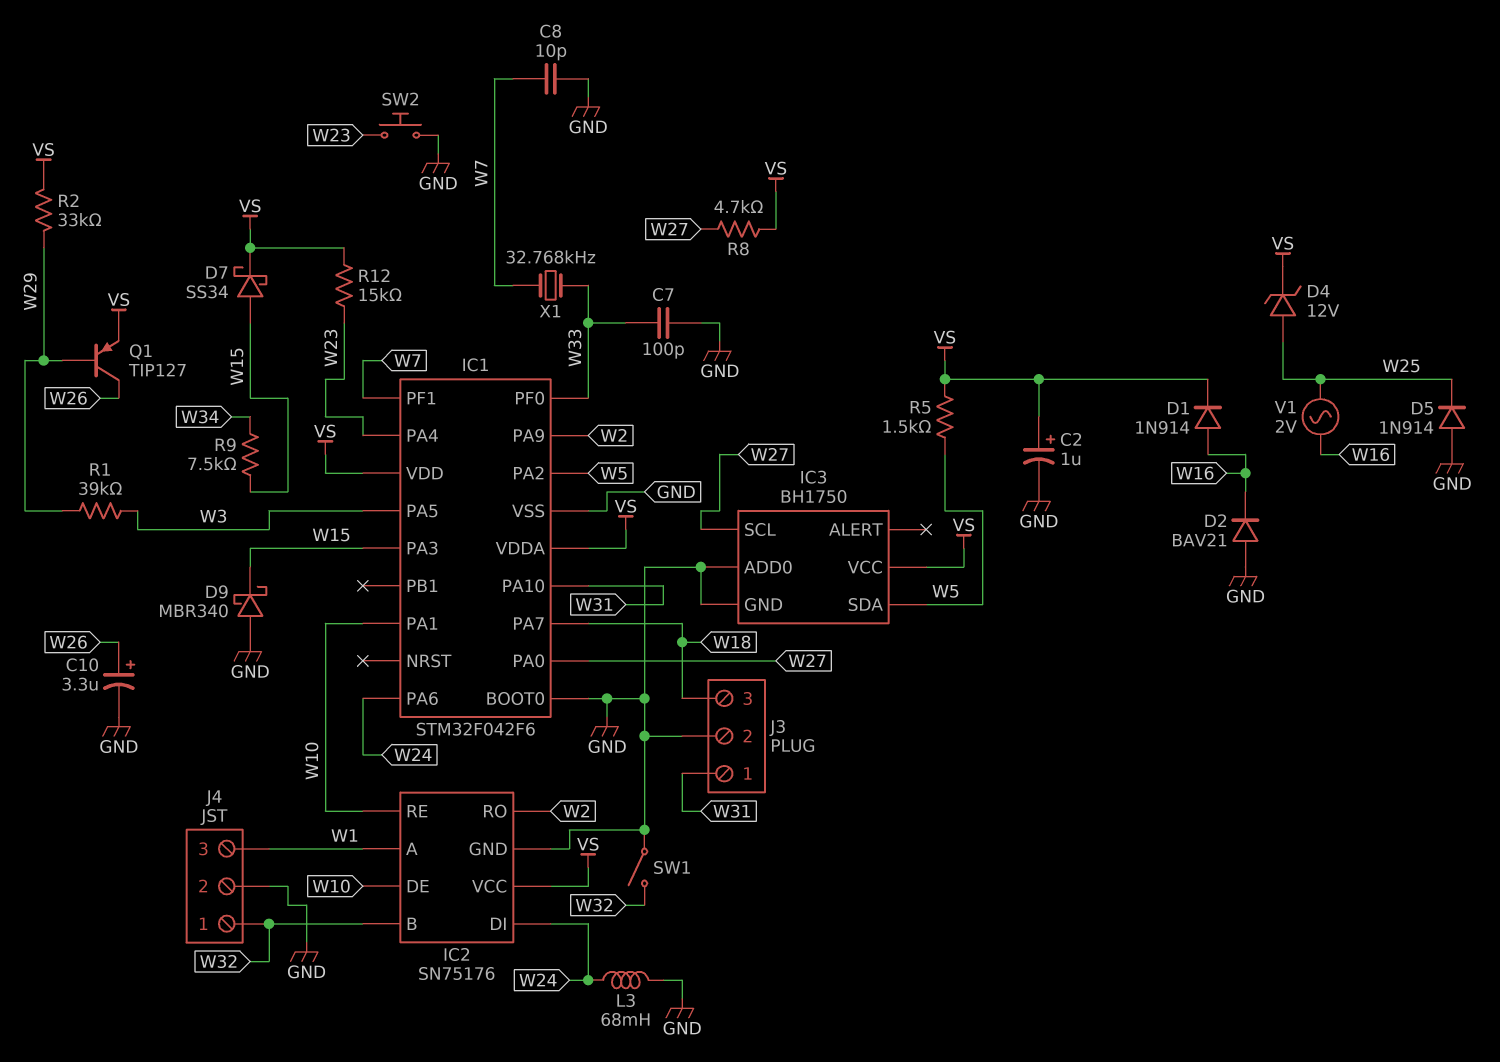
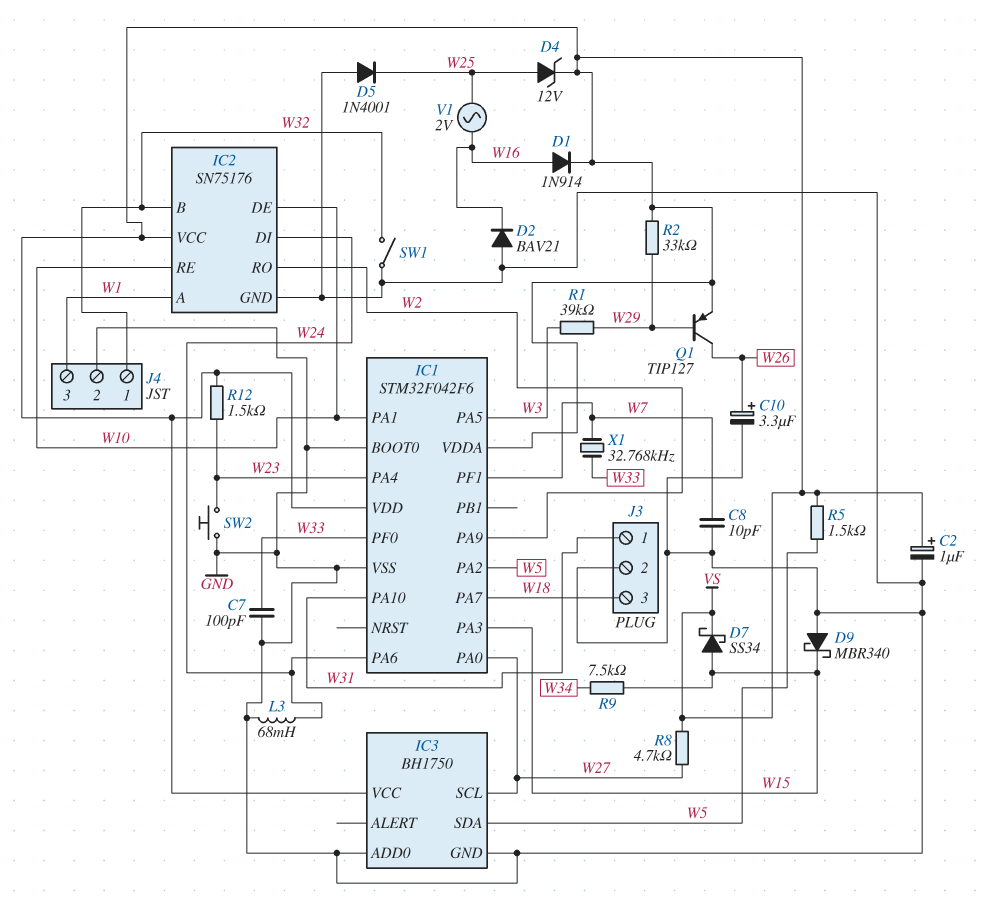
D5: diode 1N914 (A GND, K W25) -> diode 1N4001 (A GND, K W25)
R12: 15k (VS, W23) -> 1.5k (VS, W23)

